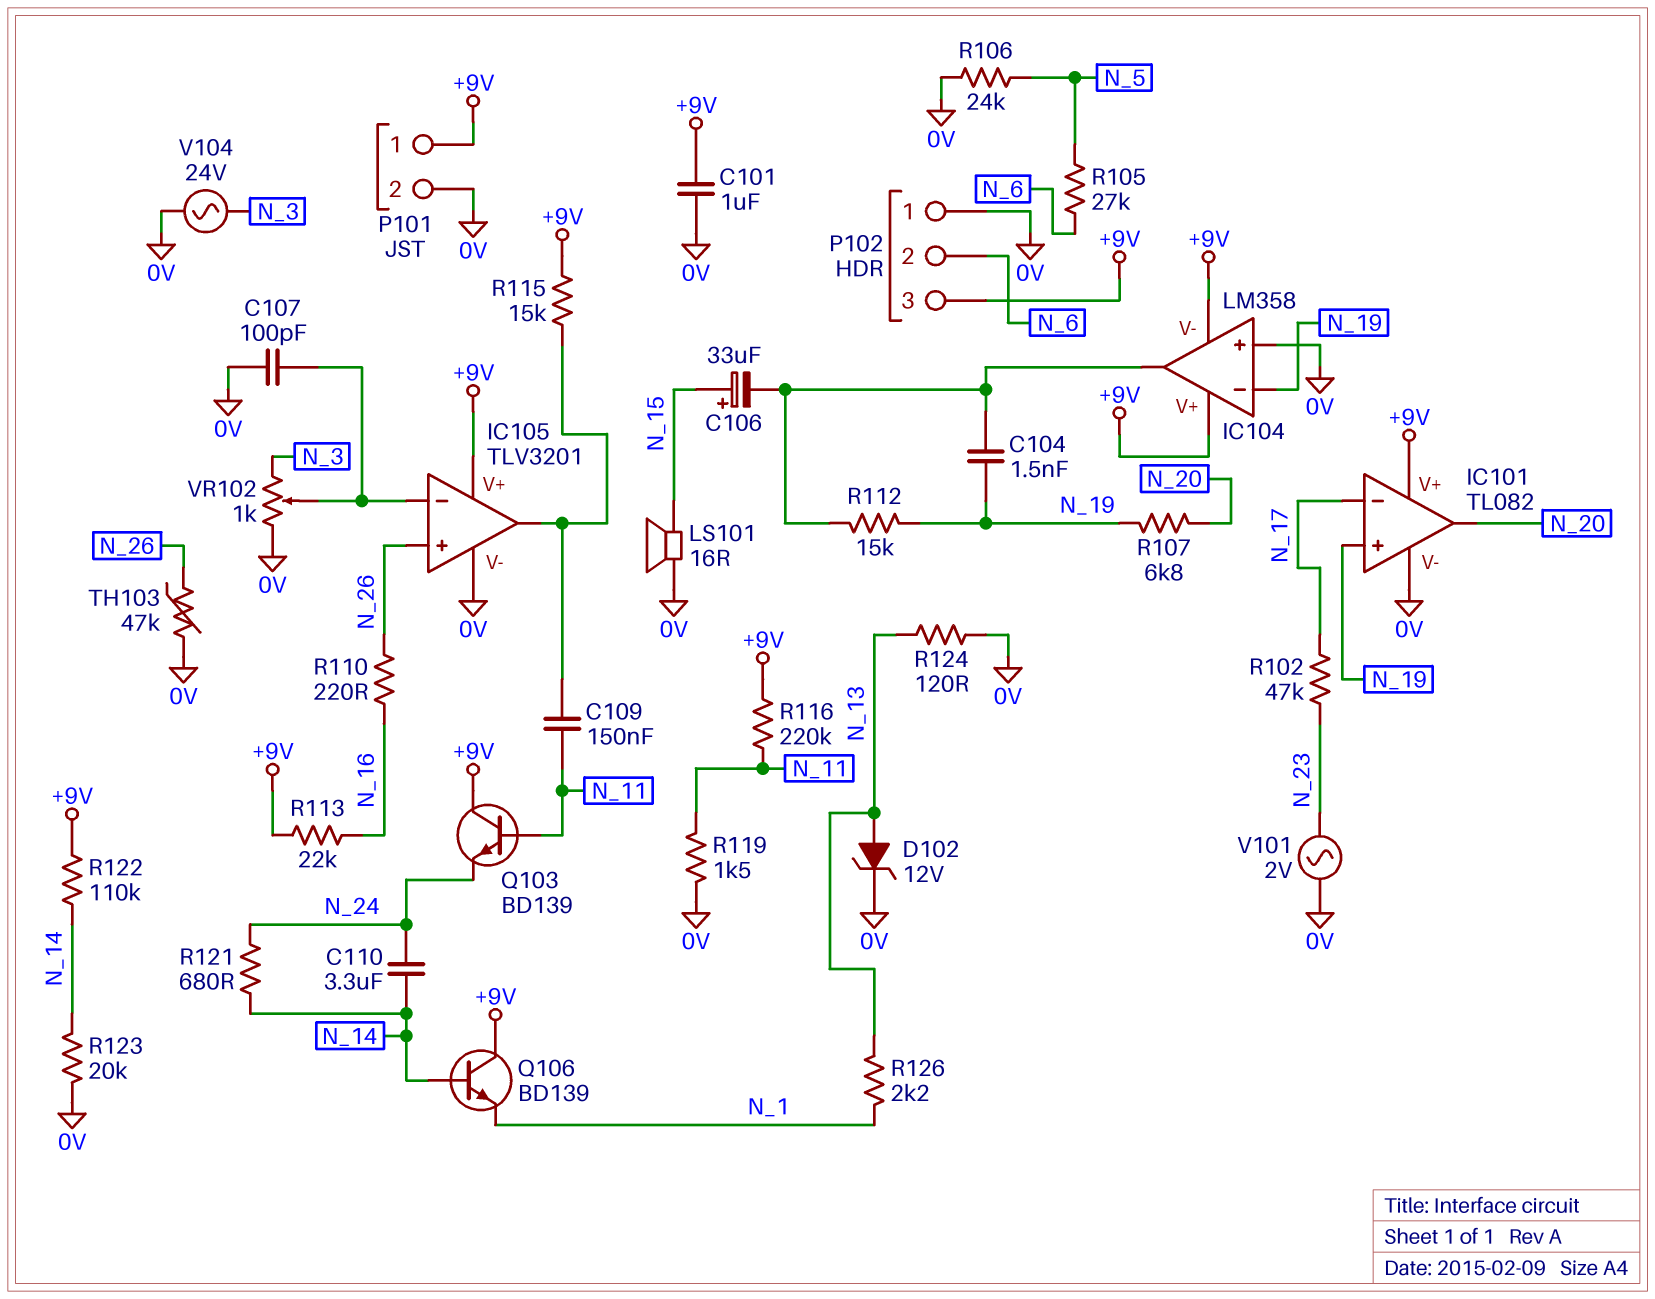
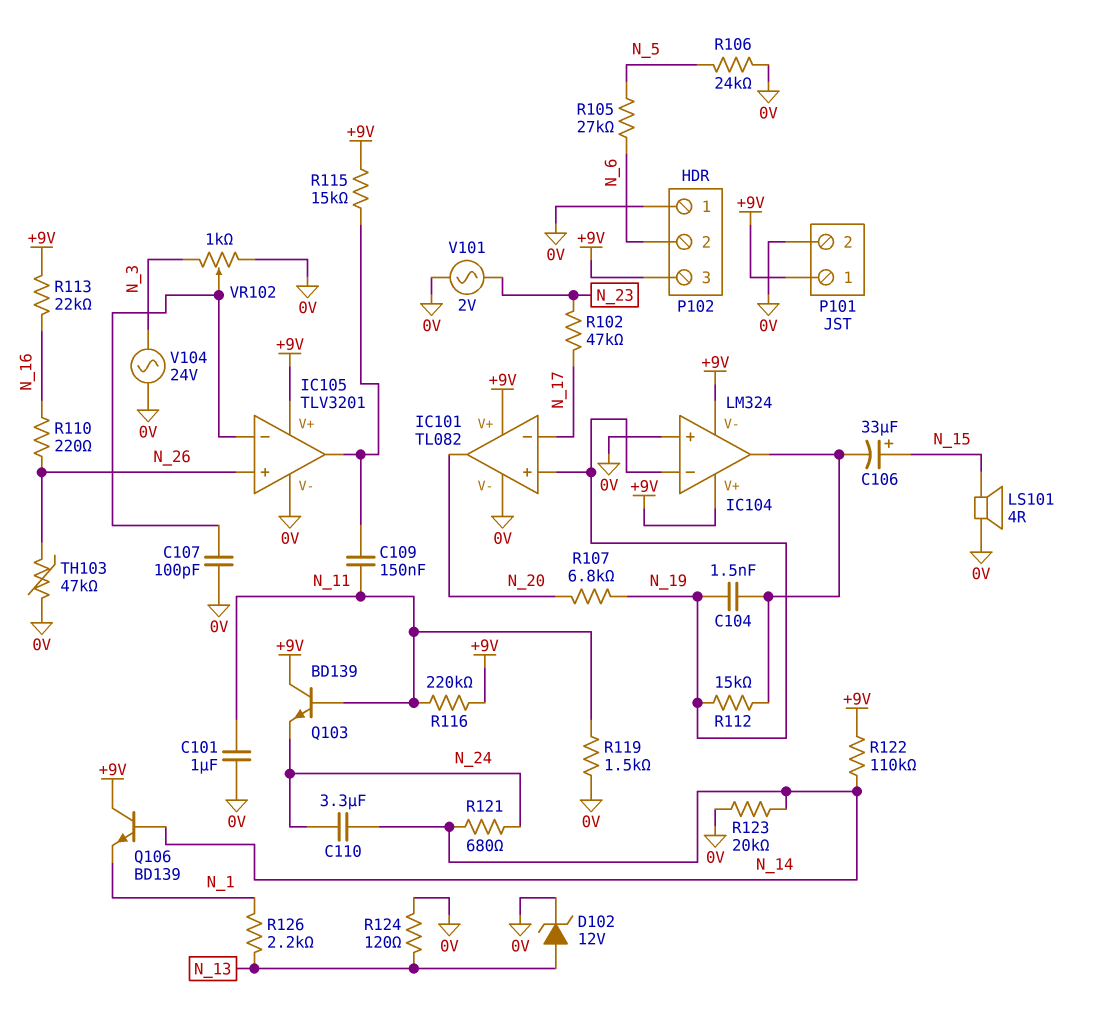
C101: 1uF (+9V, 0V) -> 1uF (0V, N_11)
IC104: LM358 -> LM324
LS101: speaker 16R (0V, N_15) -> speaker 4R (0V, N_15)

